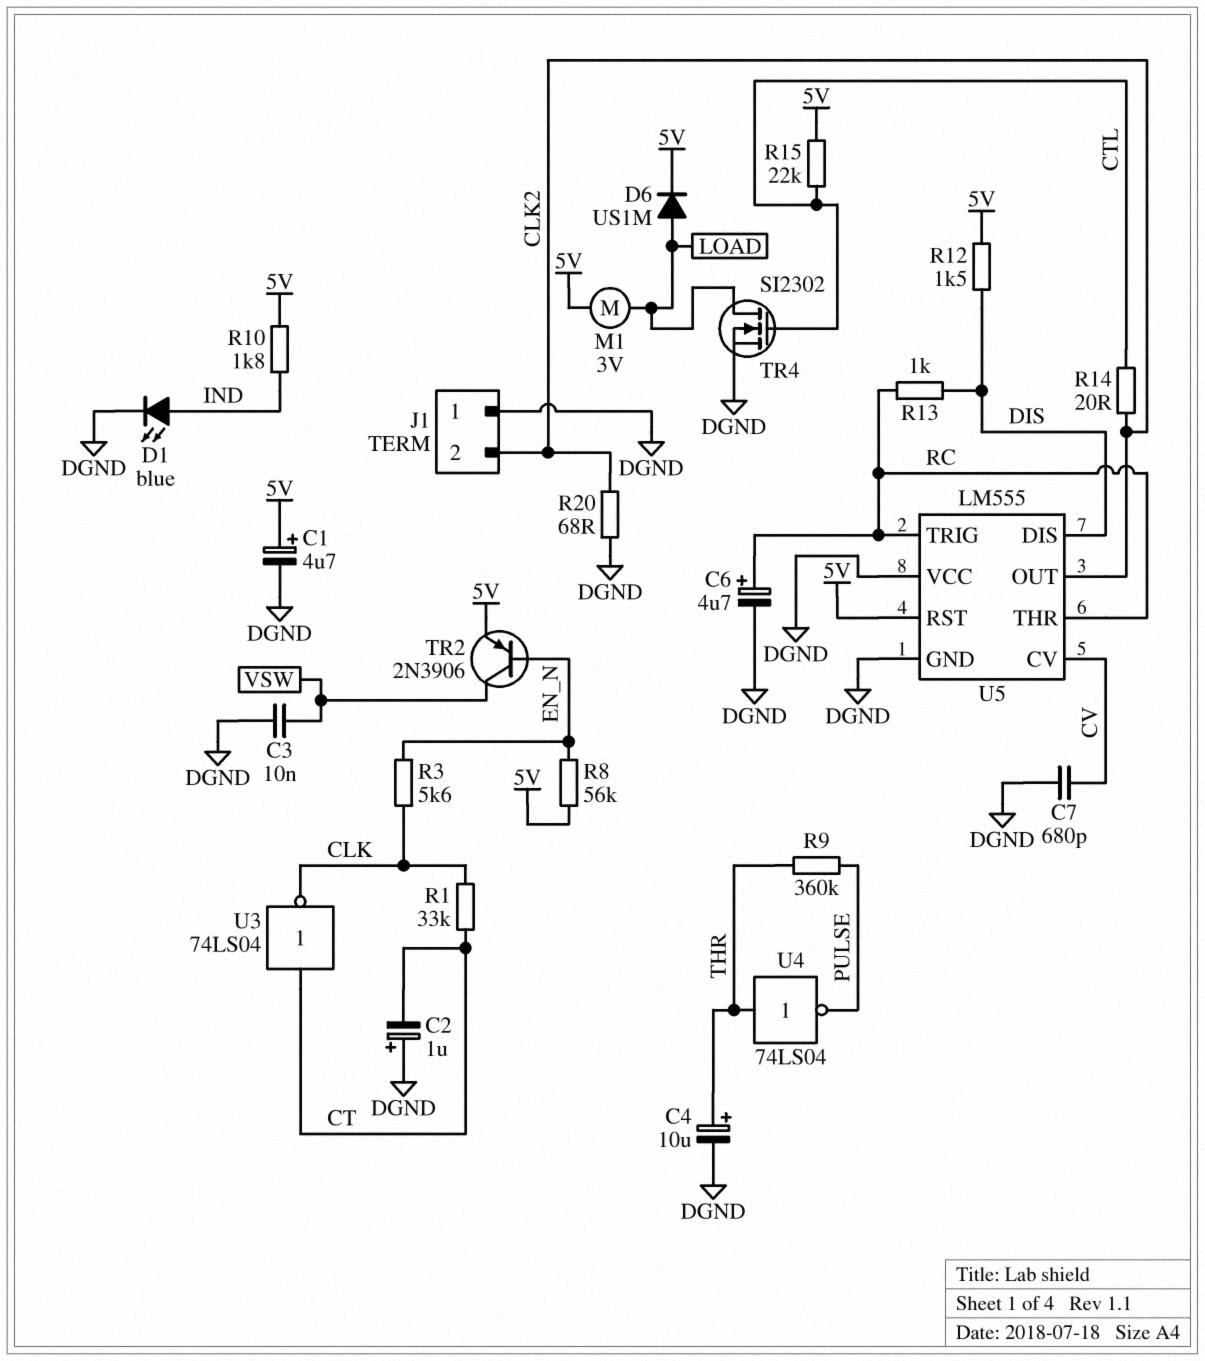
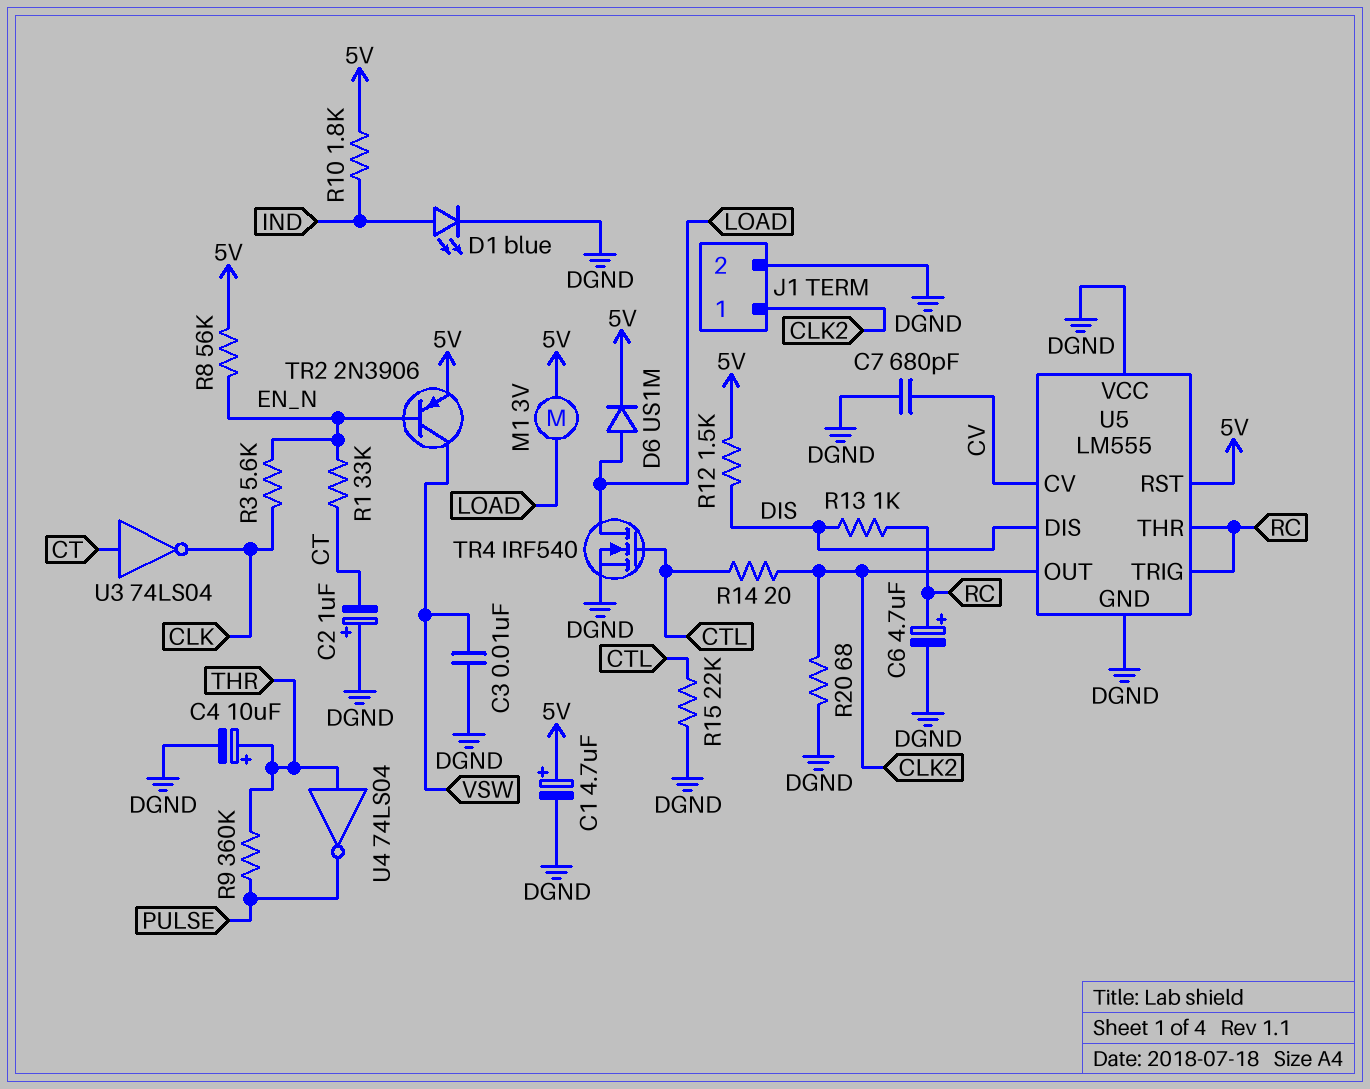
J1 pin 1: DGND -> CLK2
J1 pin 2: CLK2 -> DGND
R1: 33k (CLK, CT) -> 33k (CT, EN_N)
R15: 22k (5V, CTL) -> 22k (CTL, DGND)
TR4: NMOS SI2302 (G CTL, D LOAD, S DGND) -> NMOS IRF540 (G CTL, D LOAD, S DGND)

